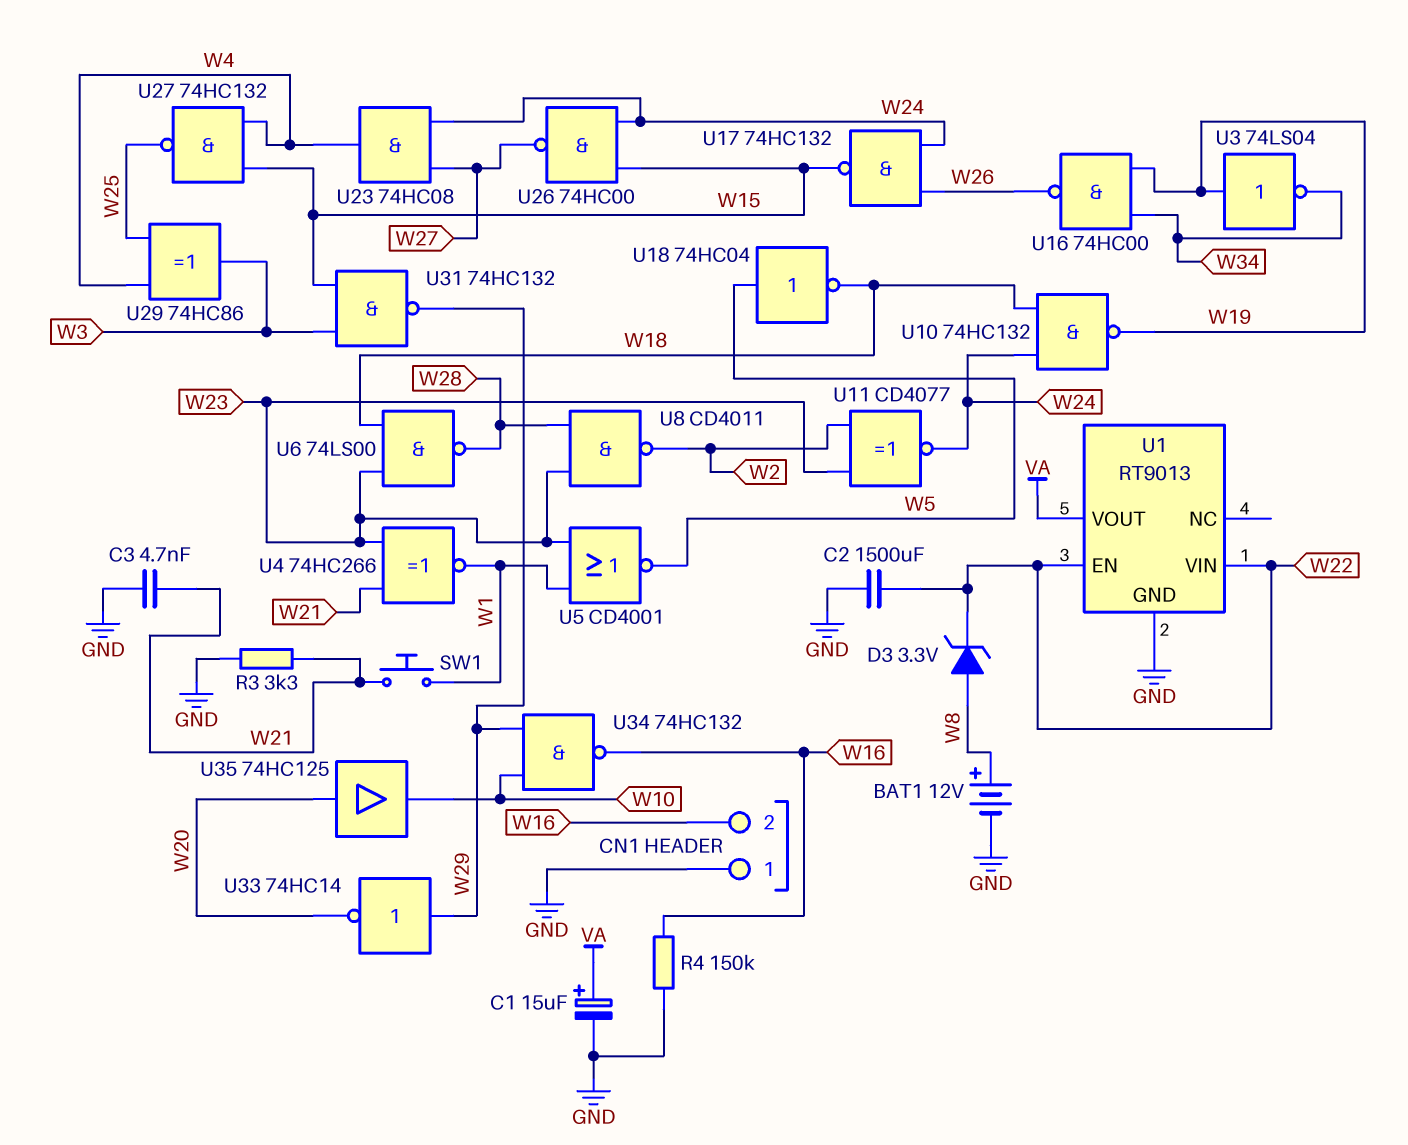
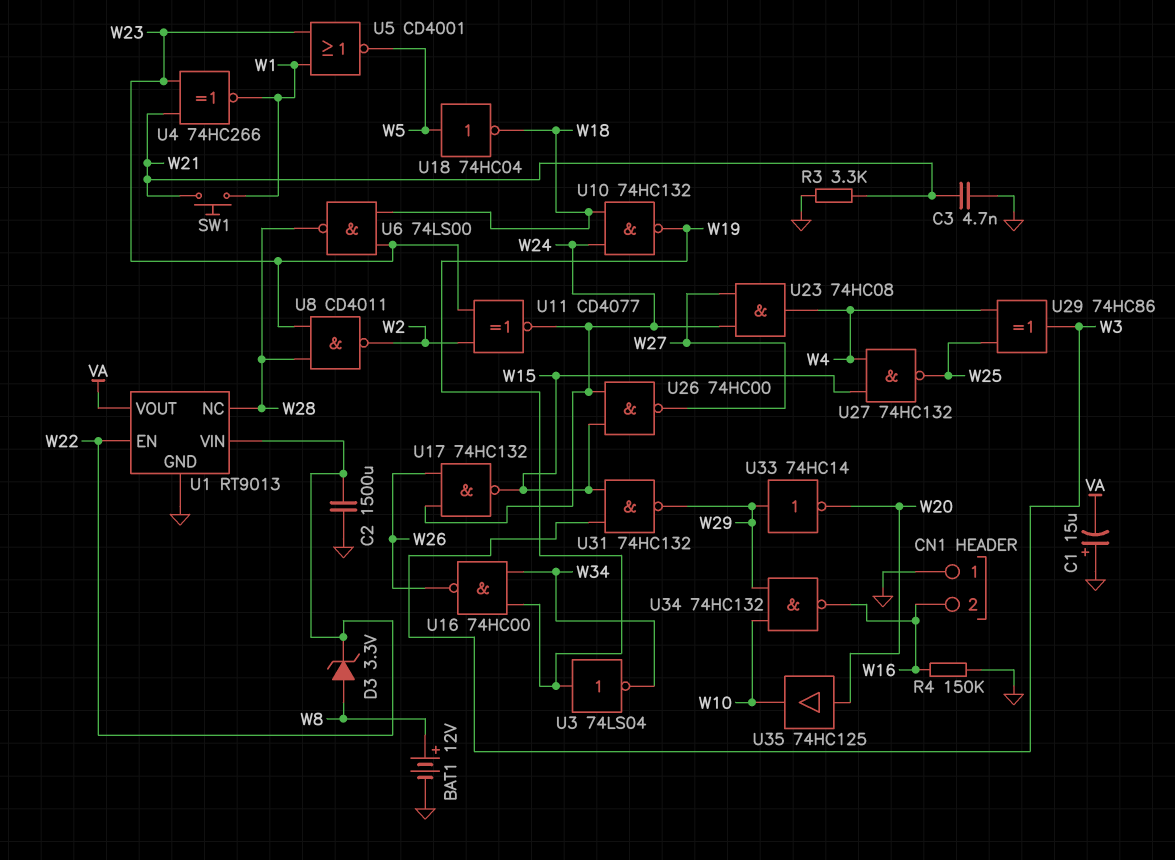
C1: 15uF (plus VA, minus GND) -> 15uF (plus GND, minus VA)
U1 pin NC: none -> W28

